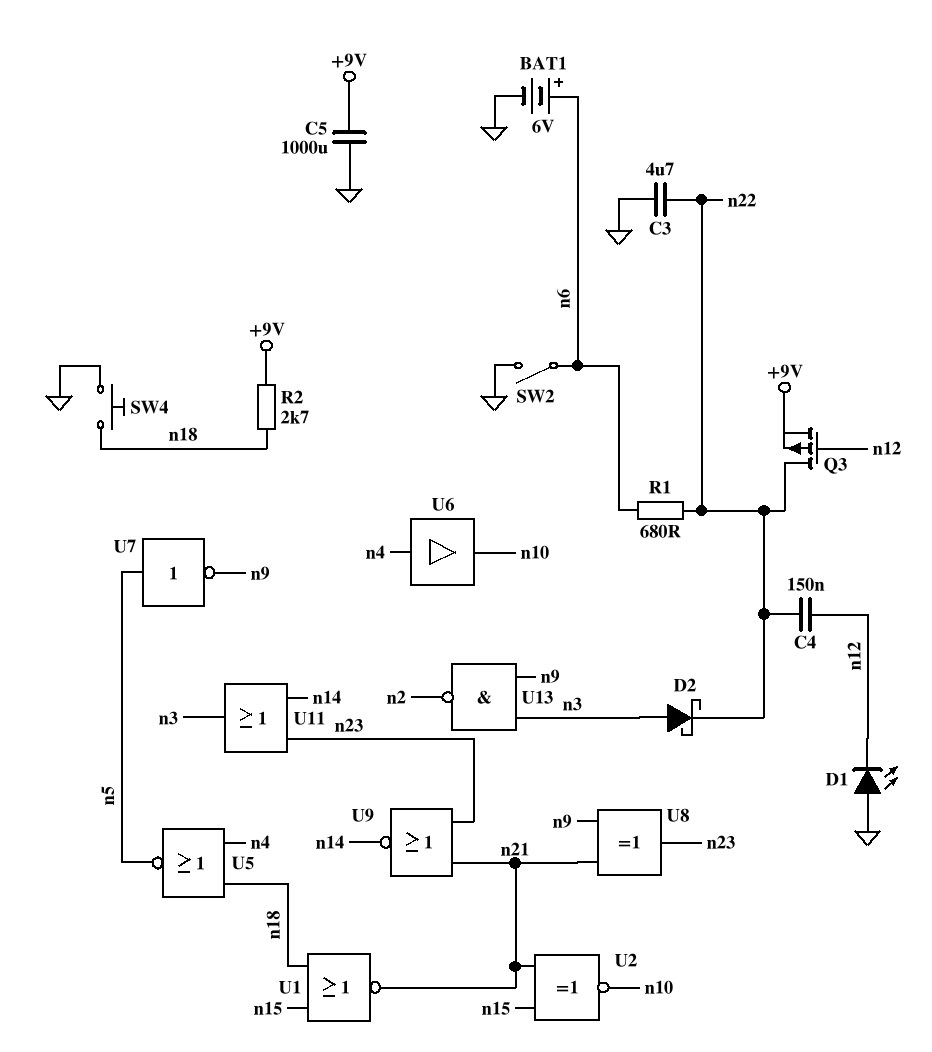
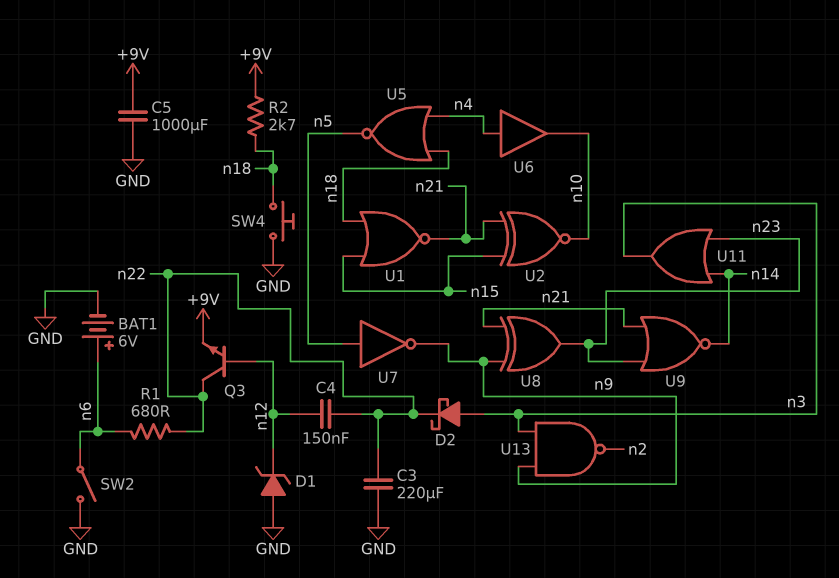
C3: 4.7uF (GND, n22) -> 220uF (GND, n22)
D1: LED (A GND, K n12) -> zener (A GND, K n12)
Q3: PMOS (G n12, D n22, S +9V) -> NPN (B n12, C n22, E +9V)

